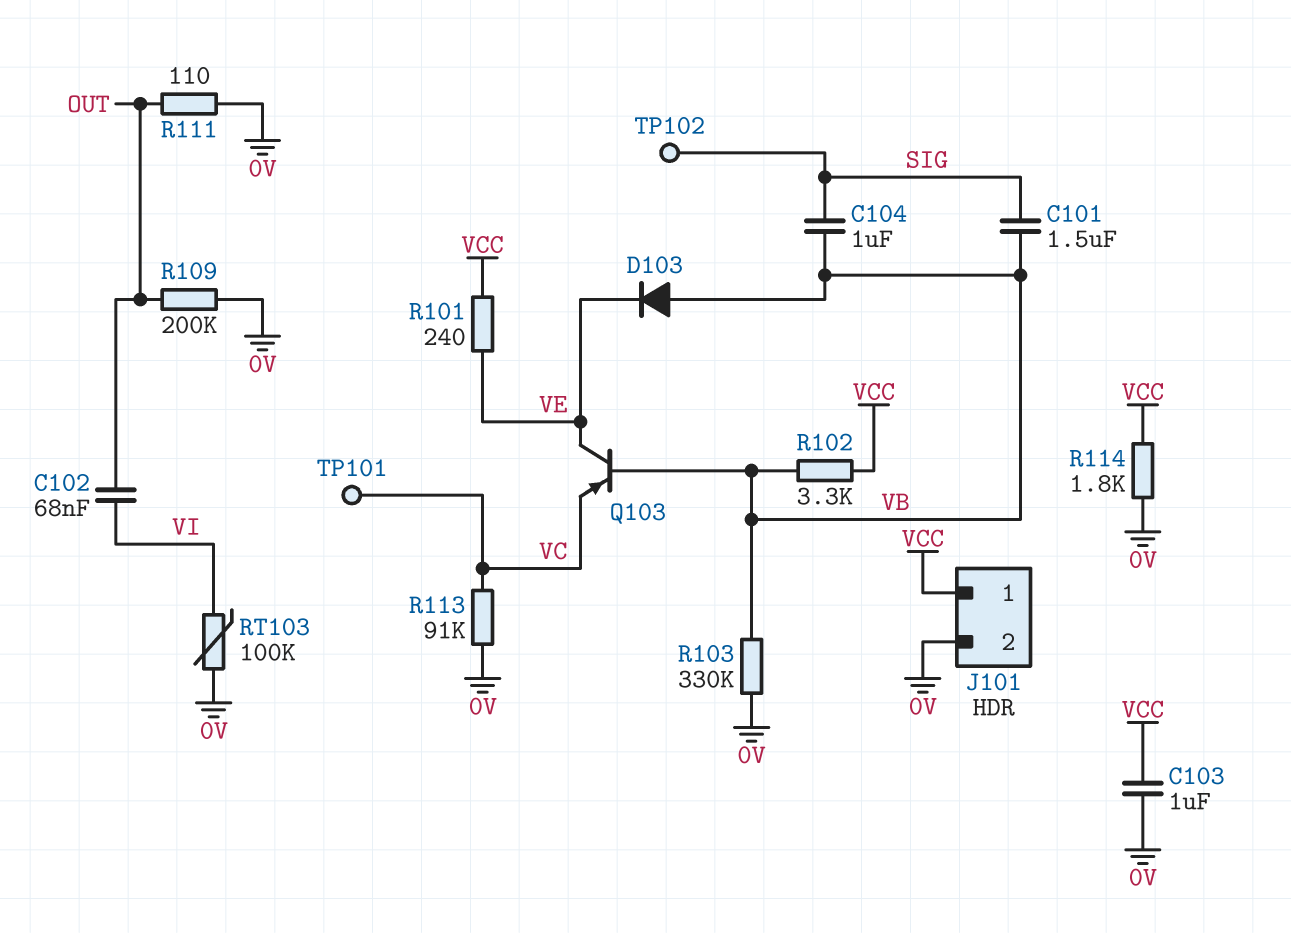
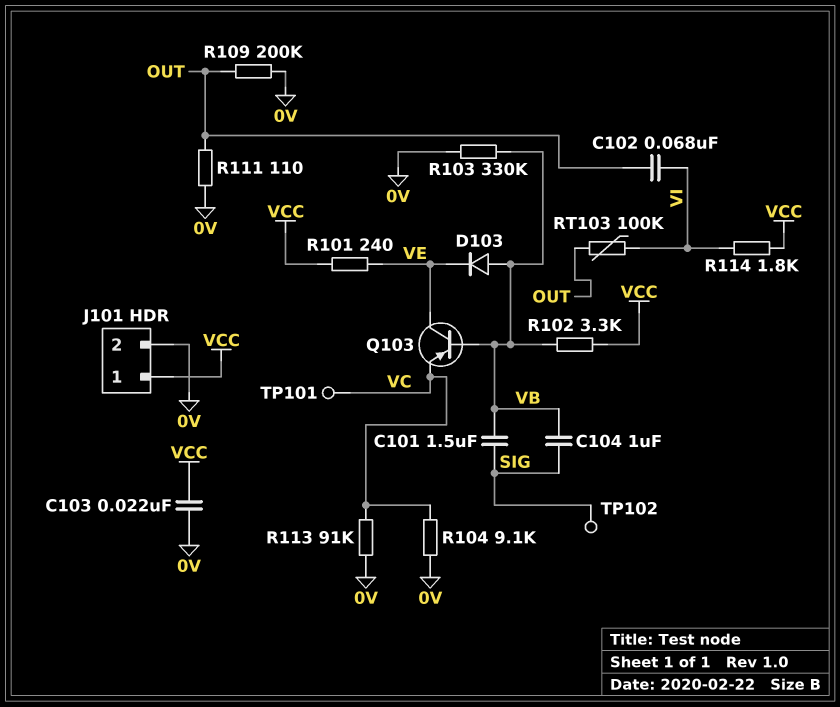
C103: 1uF (0V, VCC) -> 22nF (0V, VCC)
R104: none -> 9.1k (0V, VC)
R114: 1.8k (0V, VCC) -> 1.8k (VCC, VI)
RT103: 100k (0V, VI) -> 100k (OUT, VI)

